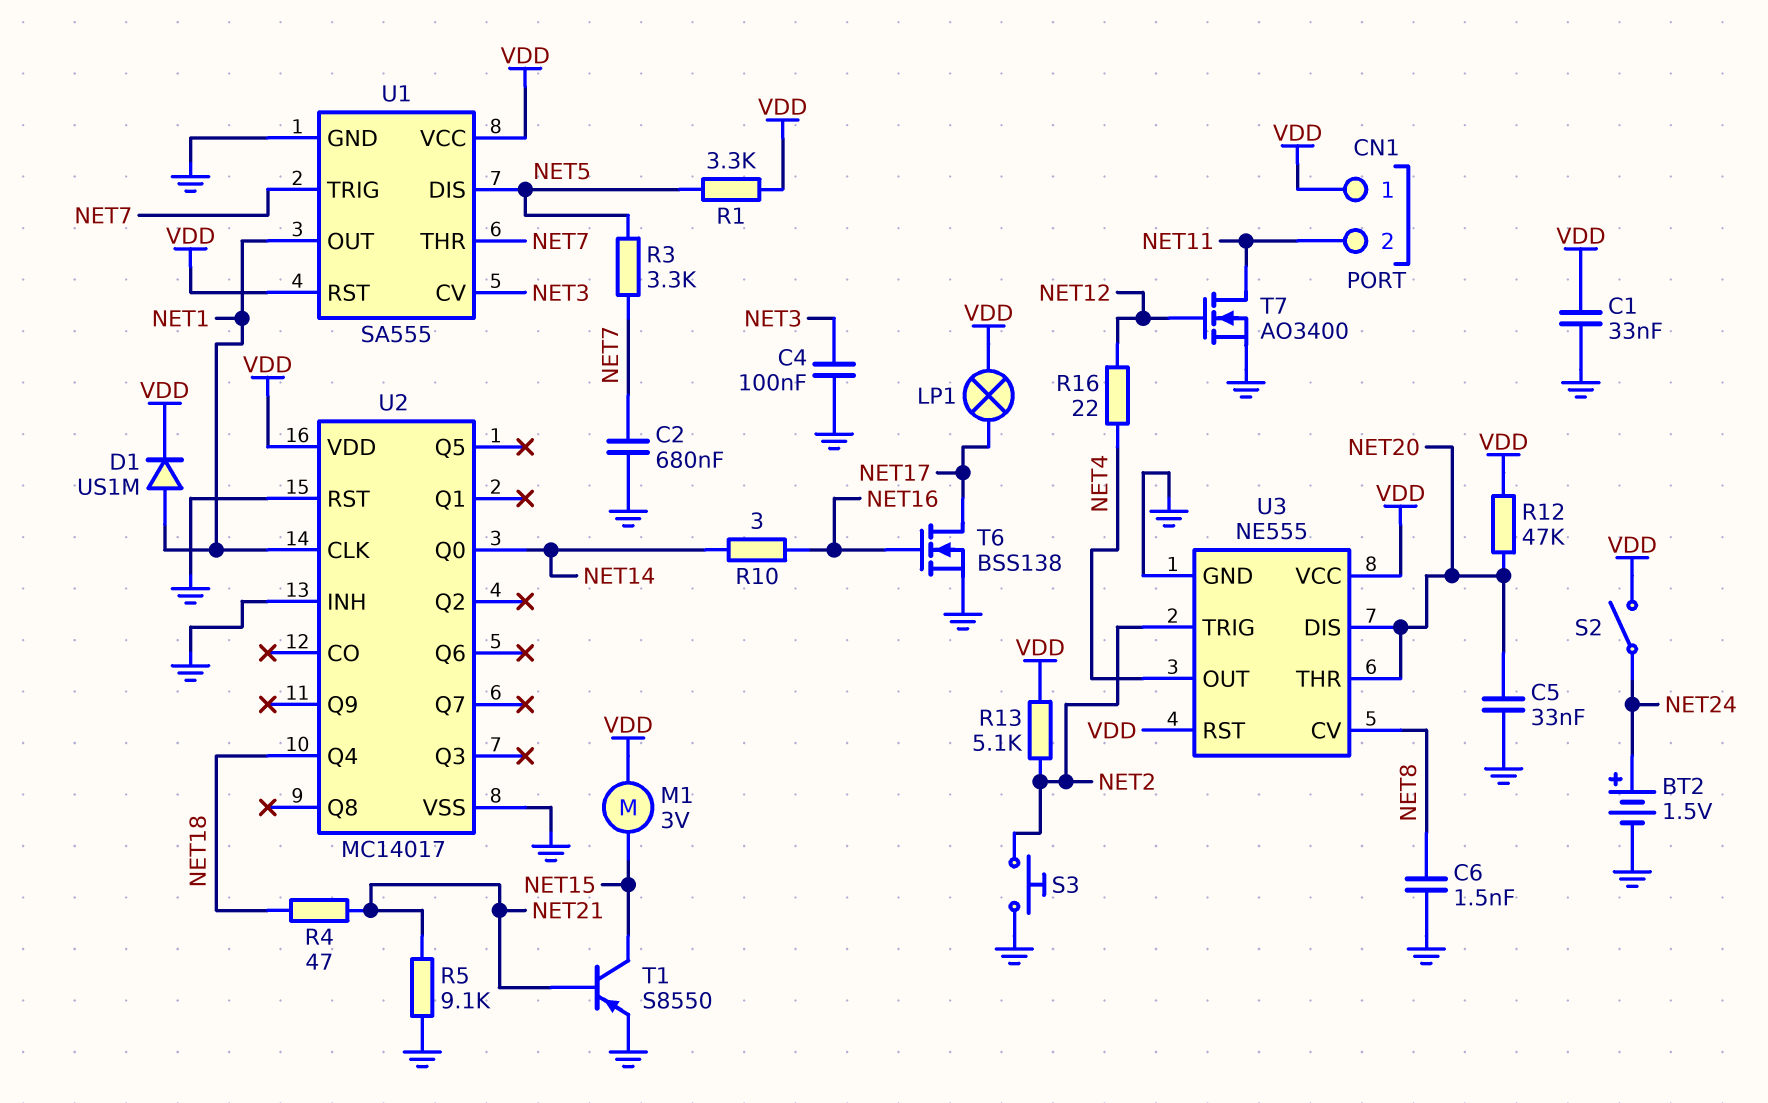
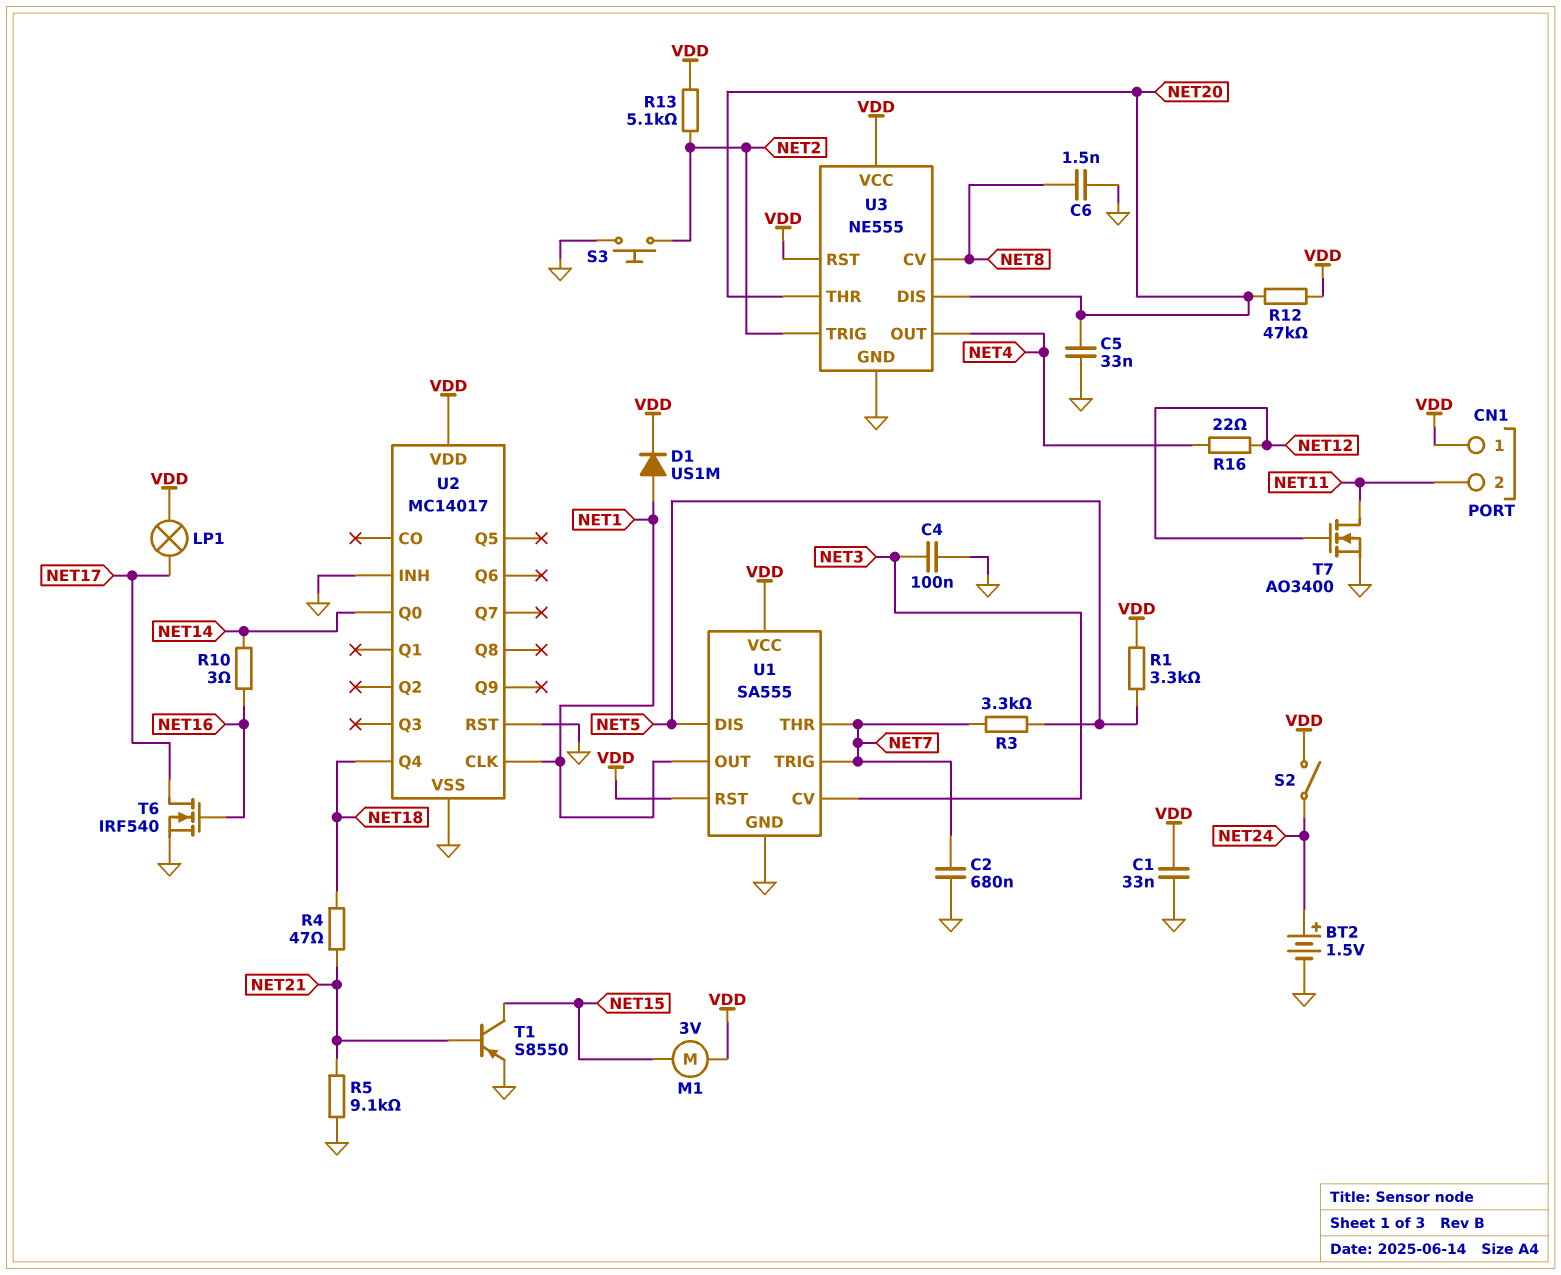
T6: NMOS BSS138 (G NET16, D NET17, S GND) -> NMOS IRF540 (G NET16, D NET17, S GND)

